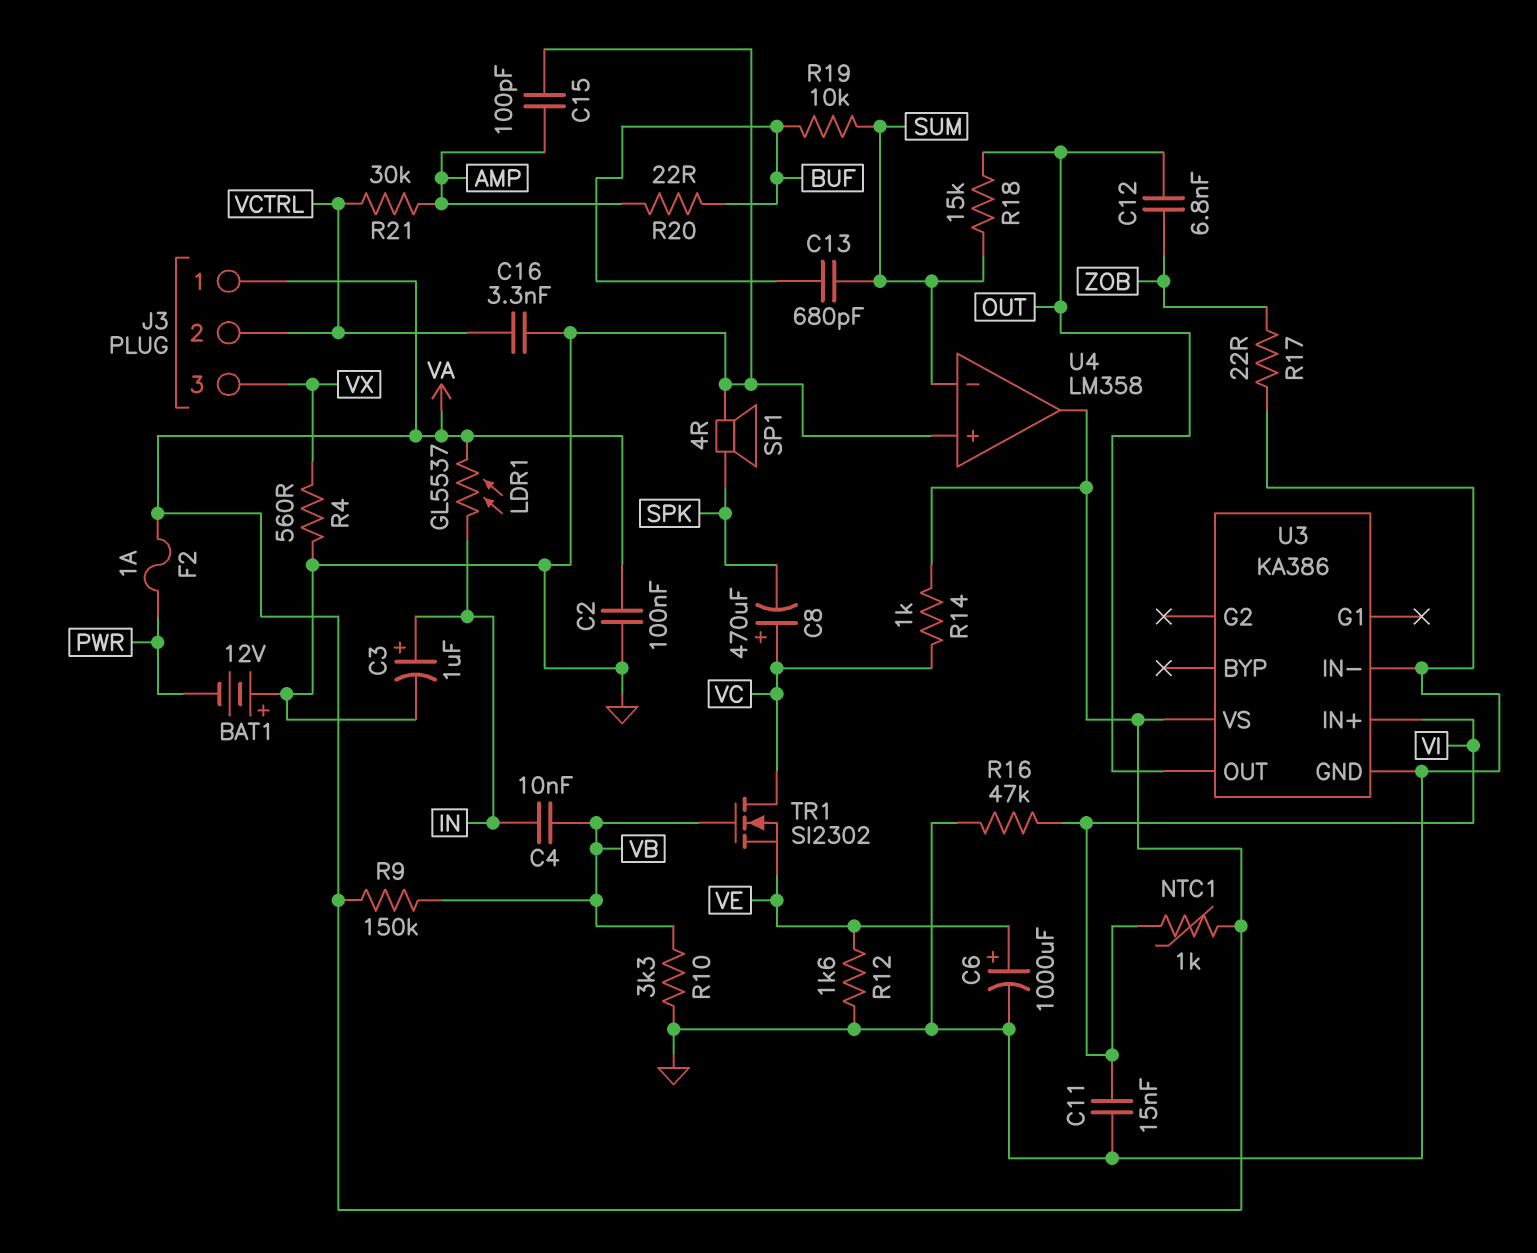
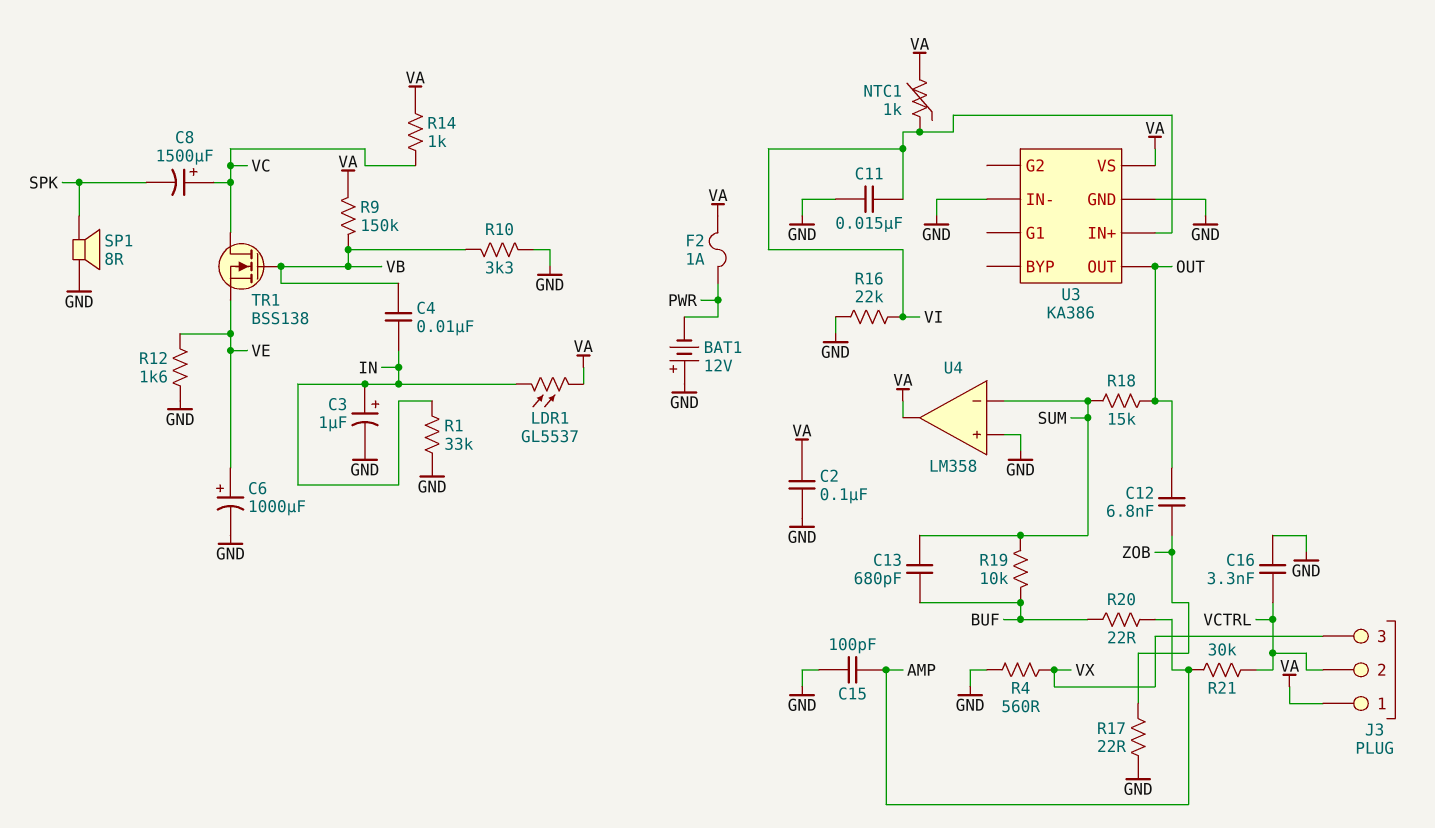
C8: 470uF (plus VC, minus SPK) -> 1500uF (plus VC, minus SPK)
R1: none -> 33k (GND, IN)
R16: 47k (GND, VI) -> 22k (GND, VI)
SP1: speaker 4R (GND, SPK) -> speaker 8R (GND, SPK)
TR1: NMOS SI2302 (G VB, D VC, S VE) -> NMOS BSS138 (G VB, D VC, S VE)

